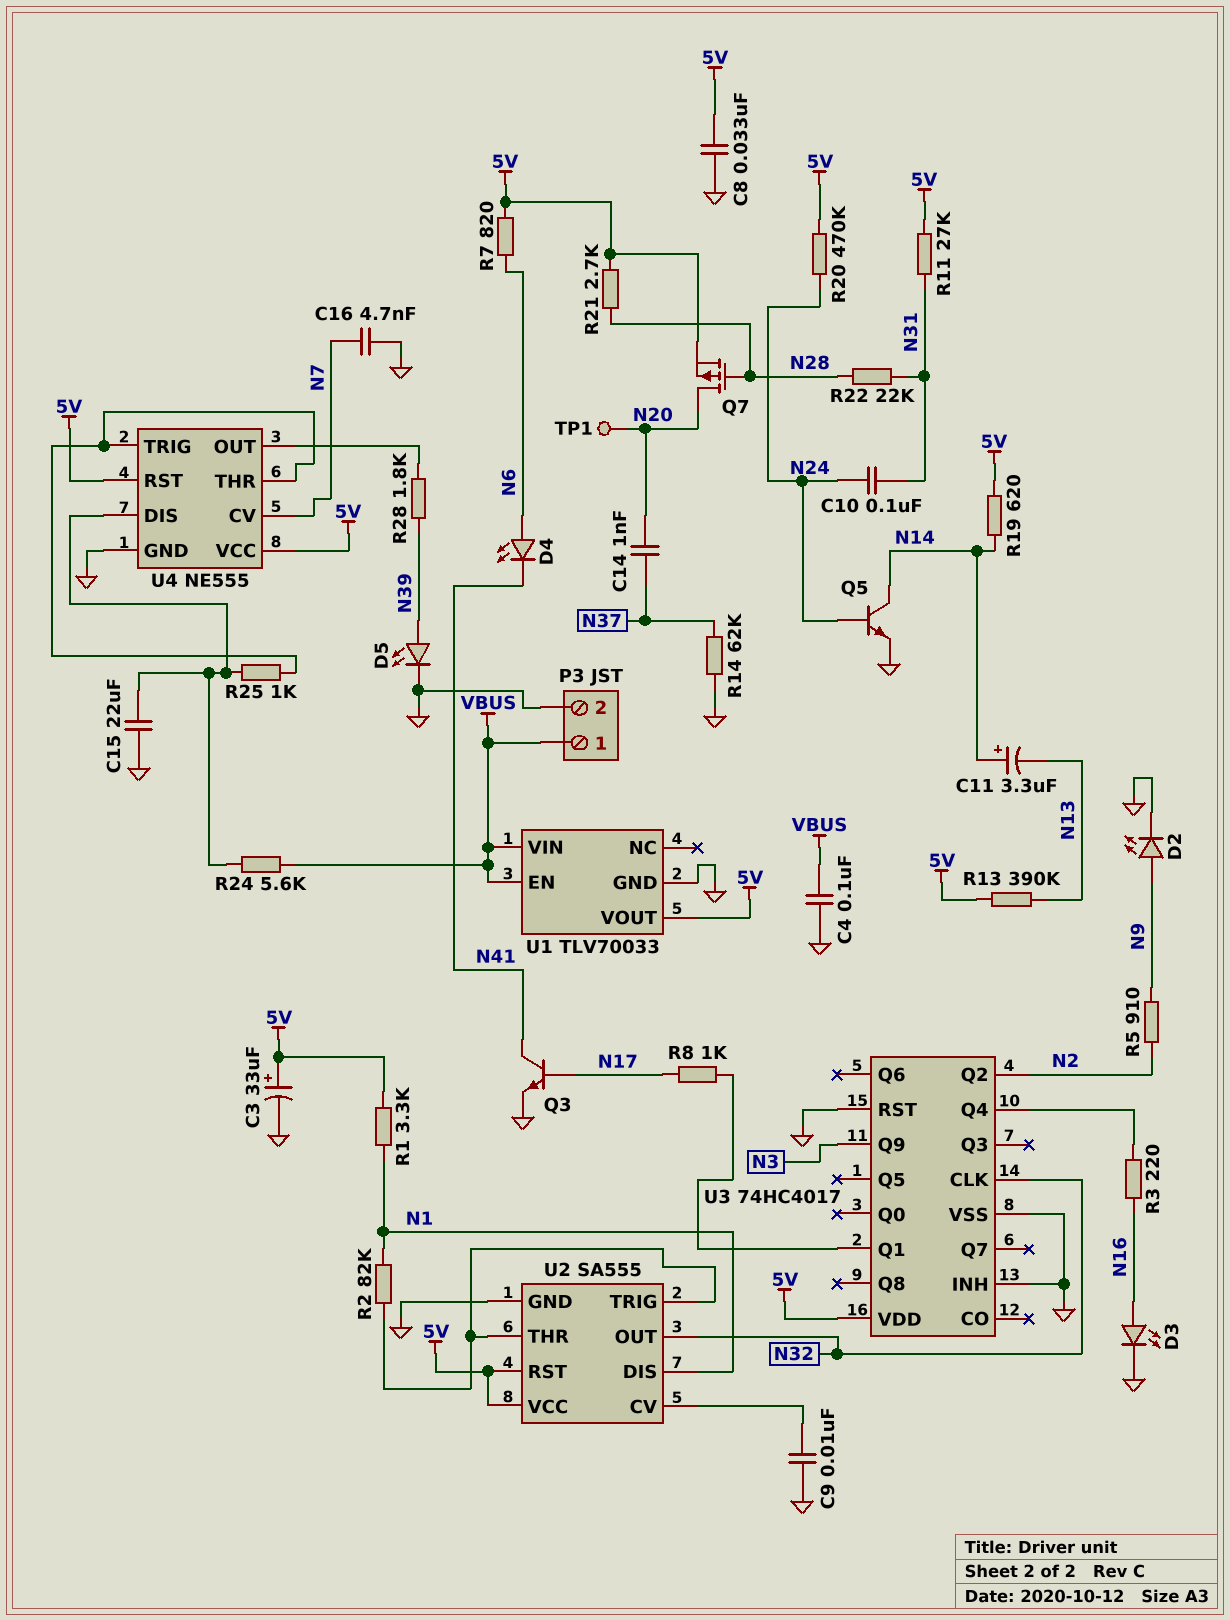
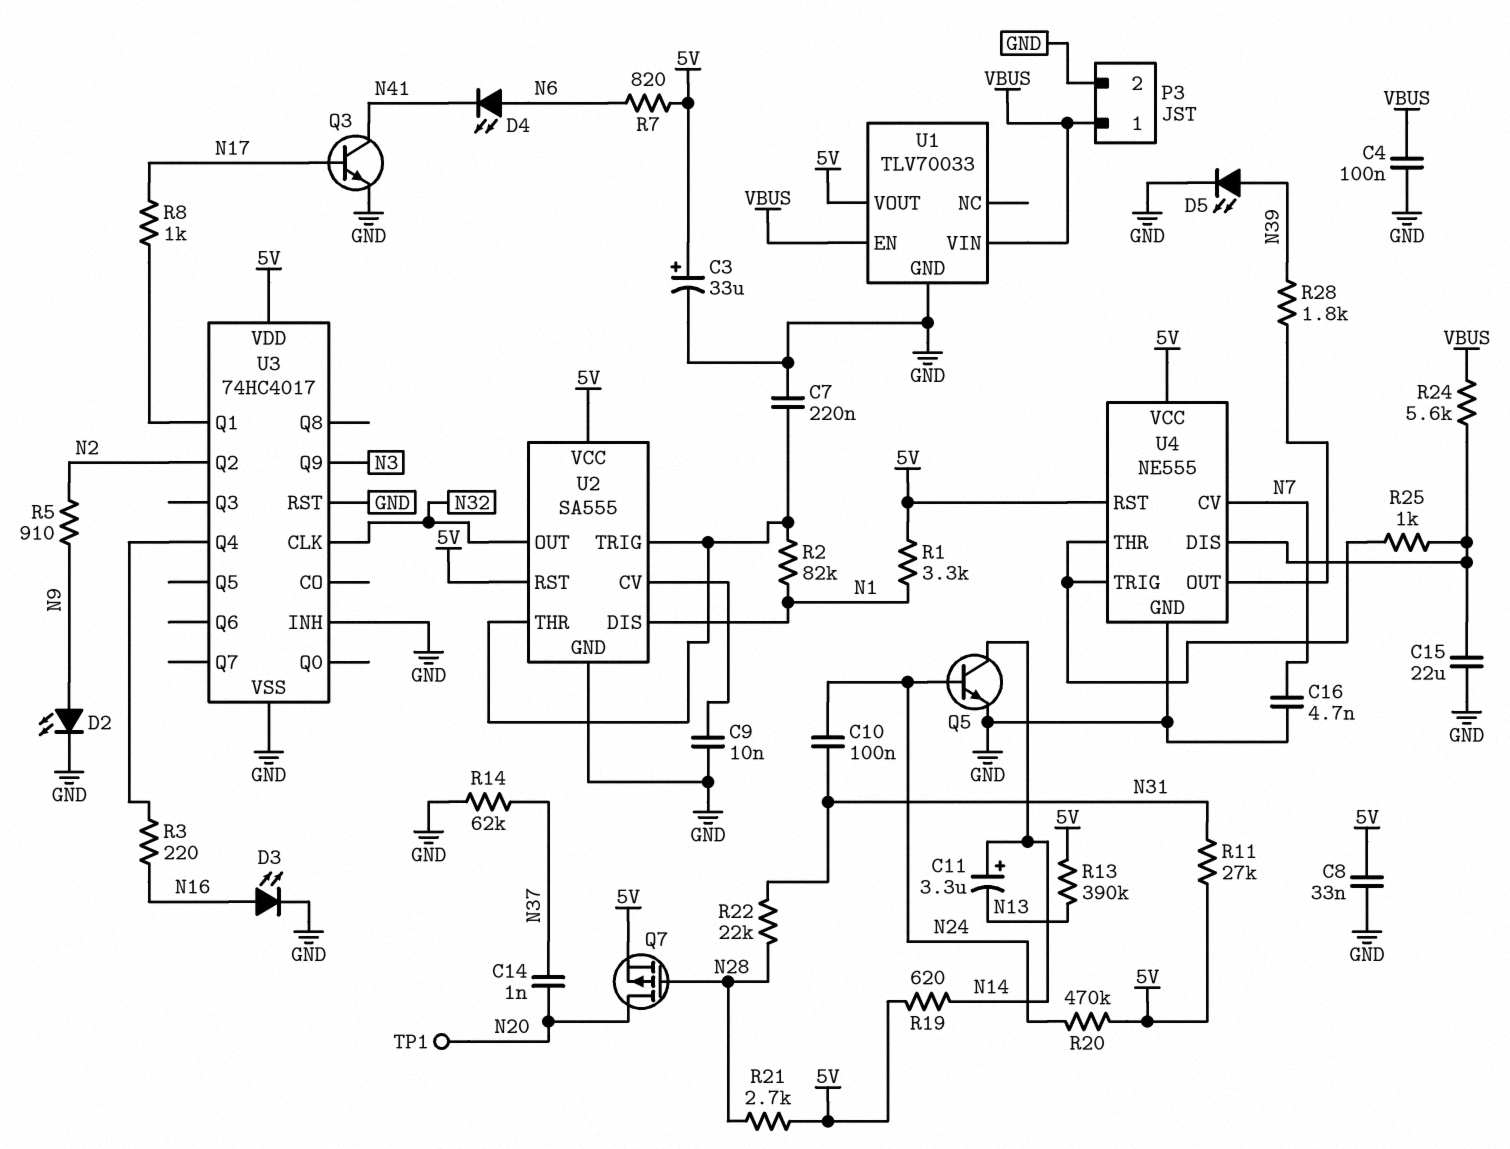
C7: none -> 220nF (GND, U2/THR)

